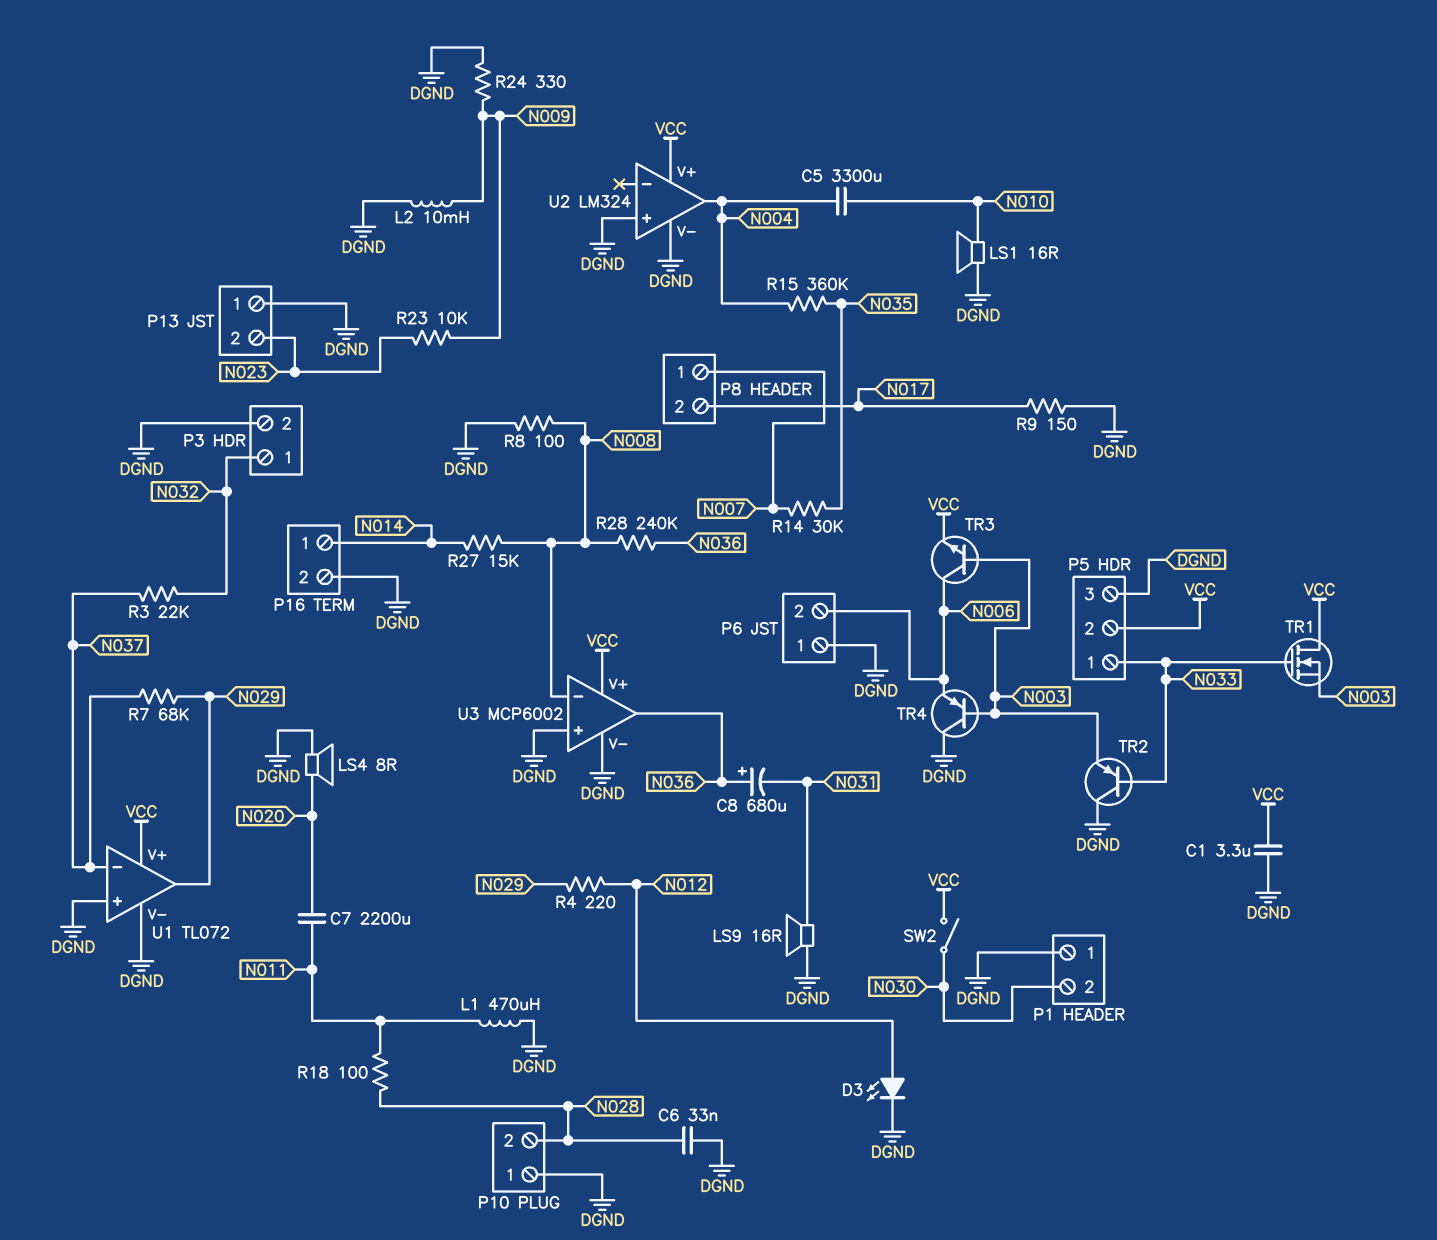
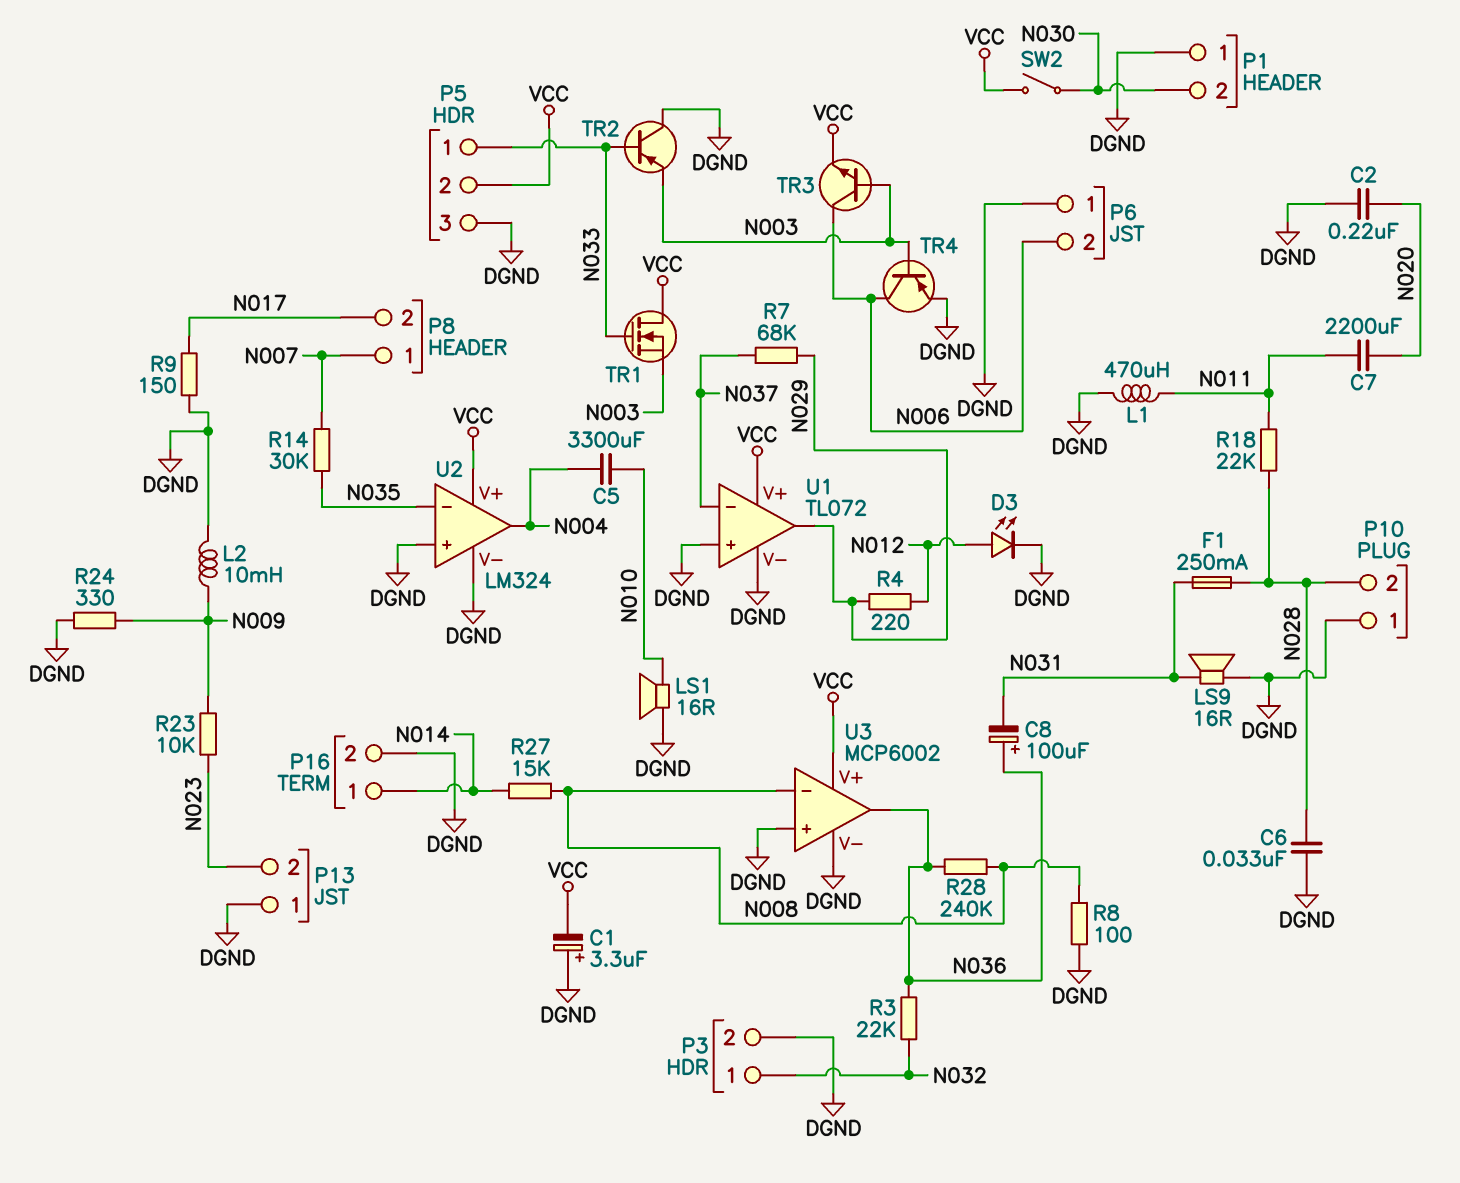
C1: 3.3uF (DGND, VCC) -> 3.3uF (plus DGND, minus VCC)
C2: none -> 220nF (DGND, N020)
C8: 680uF (plus N036, minus N031) -> 100uF (plus N036, minus N031)
F1: none -> 250mA (N028, N031)
LS4: speaker 8R (DGND, N020) -> none
R3: 22k (N032, N037) -> 22k (N032, N036)
R15: 360k (N004, N035) -> none
R18: 100 (N011, N028) -> 22k (N011, N028)
TR4: PNP (B N003, C DGND, E N006) -> PNP (B N003, C N006, E DGND)
U2 pin in-: none -> N035

